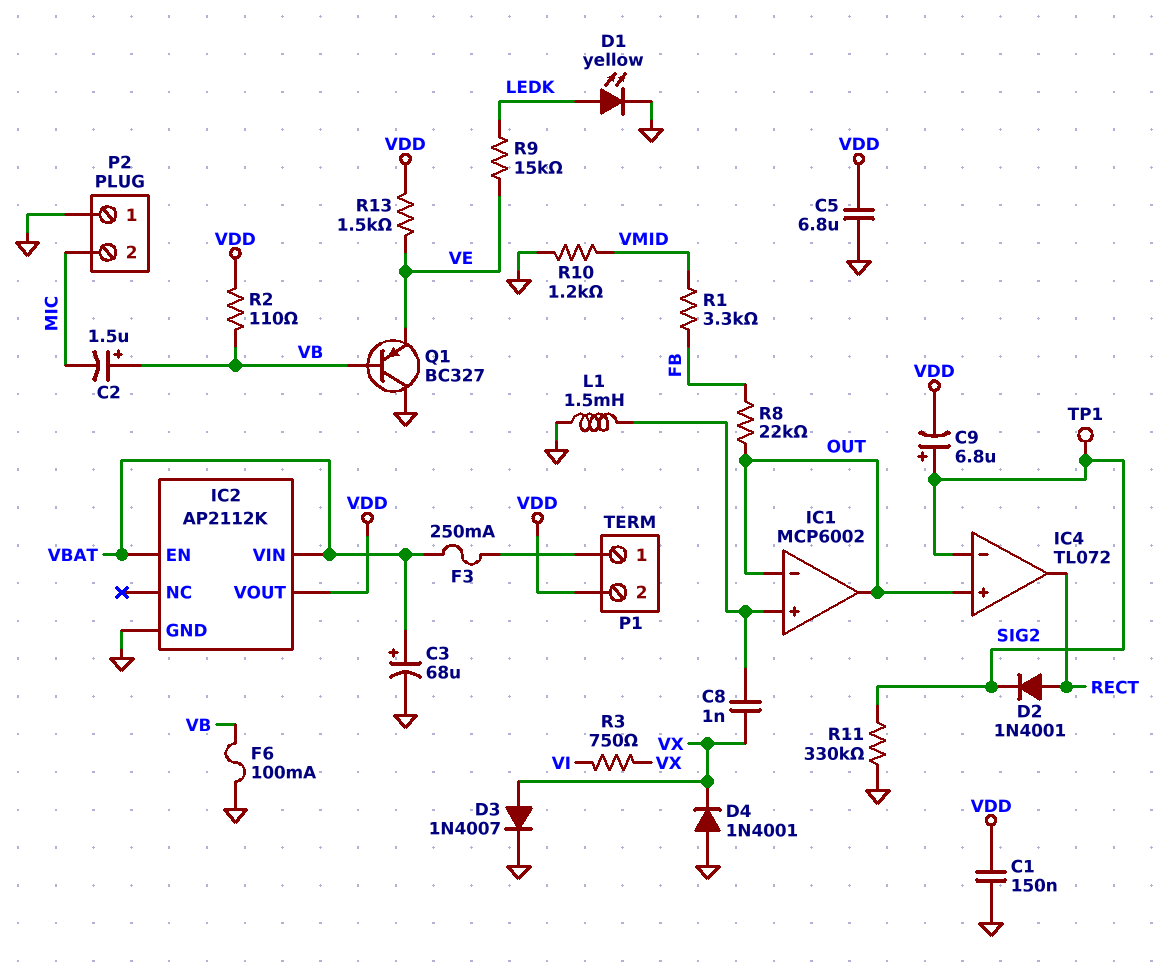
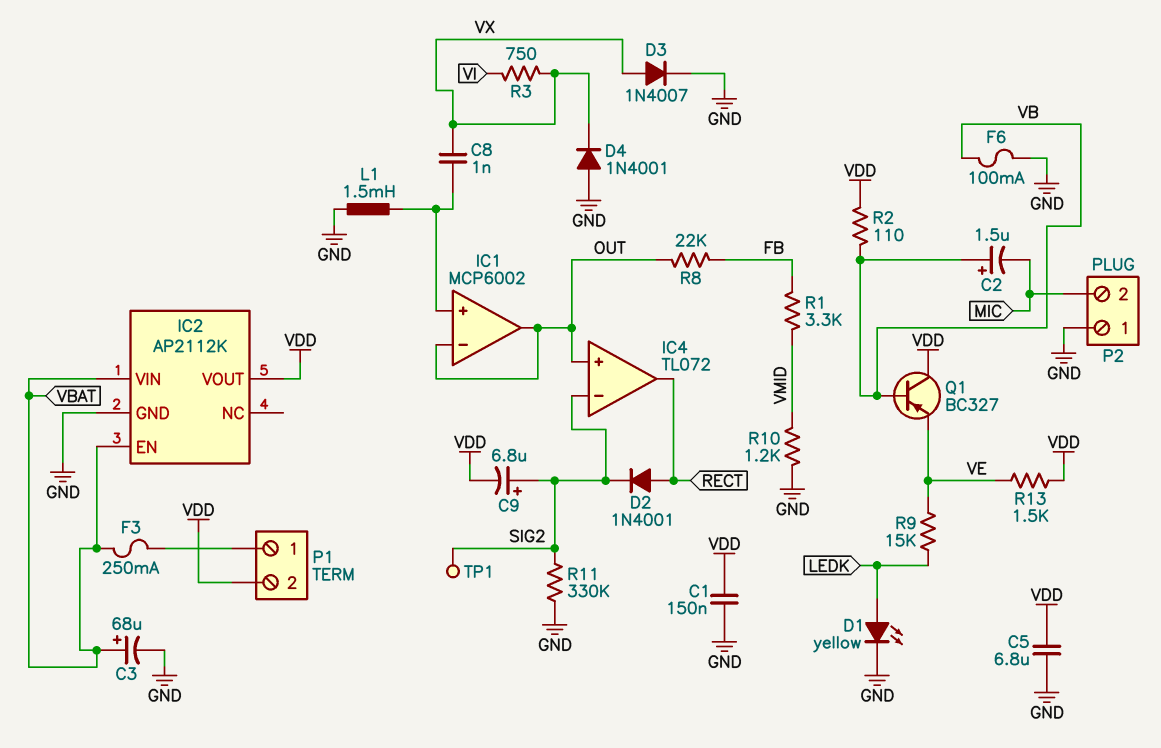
Q1: PNP BC327 (B VB, C GND, E VE) -> PNP BC327 (B VB, C VDD, E VE)

